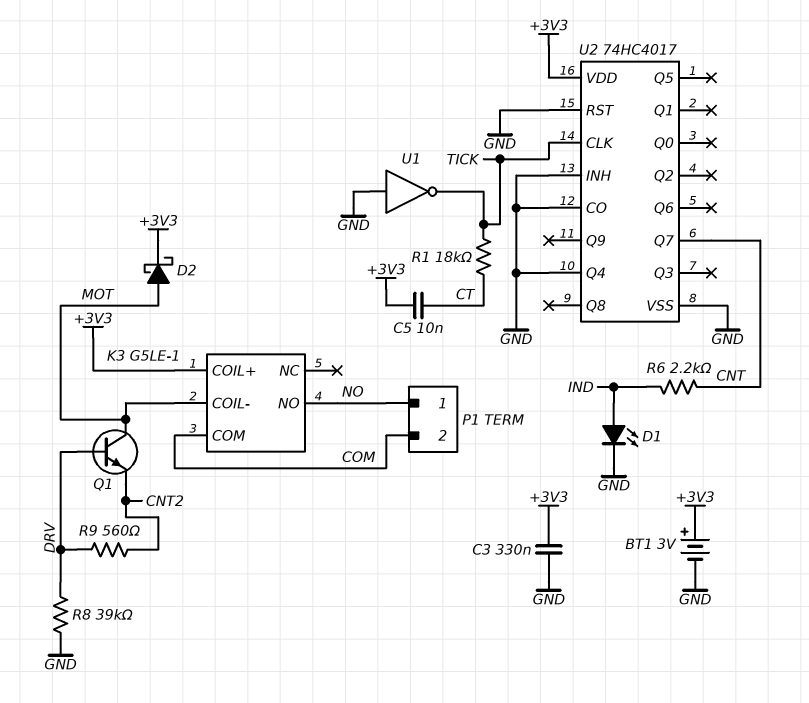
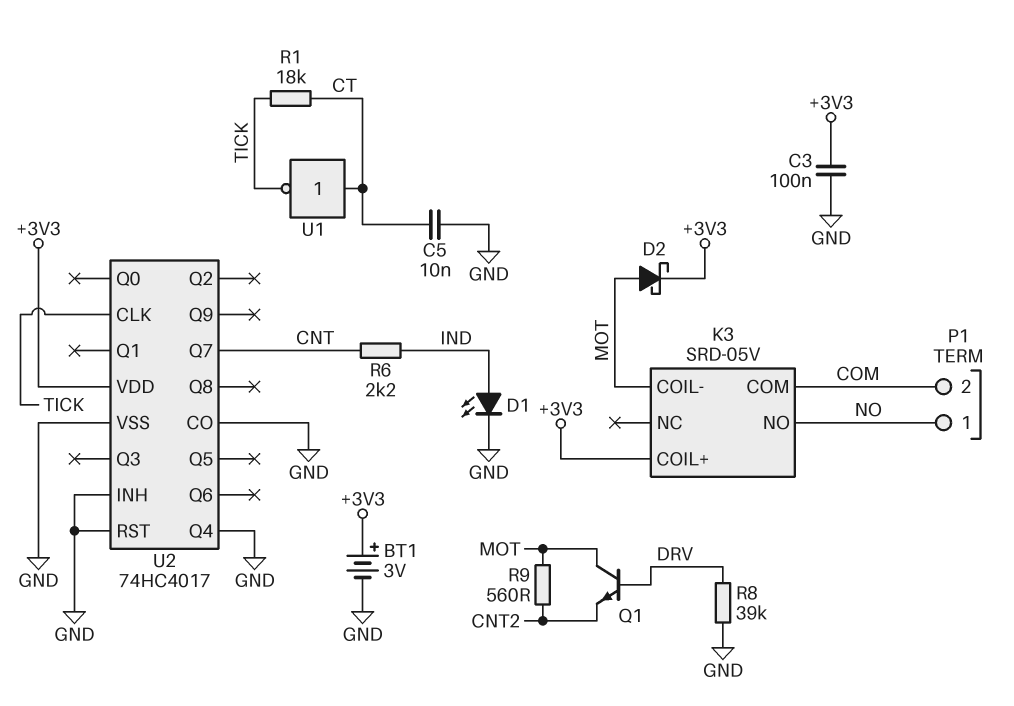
C3: 330nF (+3V3, GND) -> 100nF (+3V3, GND)
C5: 10nF (+3V3, CT) -> 10nF (CT, GND)
K3: G5LE-1 -> SRD-05V
R9: 560 (CNT2, DRV) -> 560 (CNT2, MOT)
U1: NOT (in GND, out TICK) -> NOT (in CT, out TICK)

